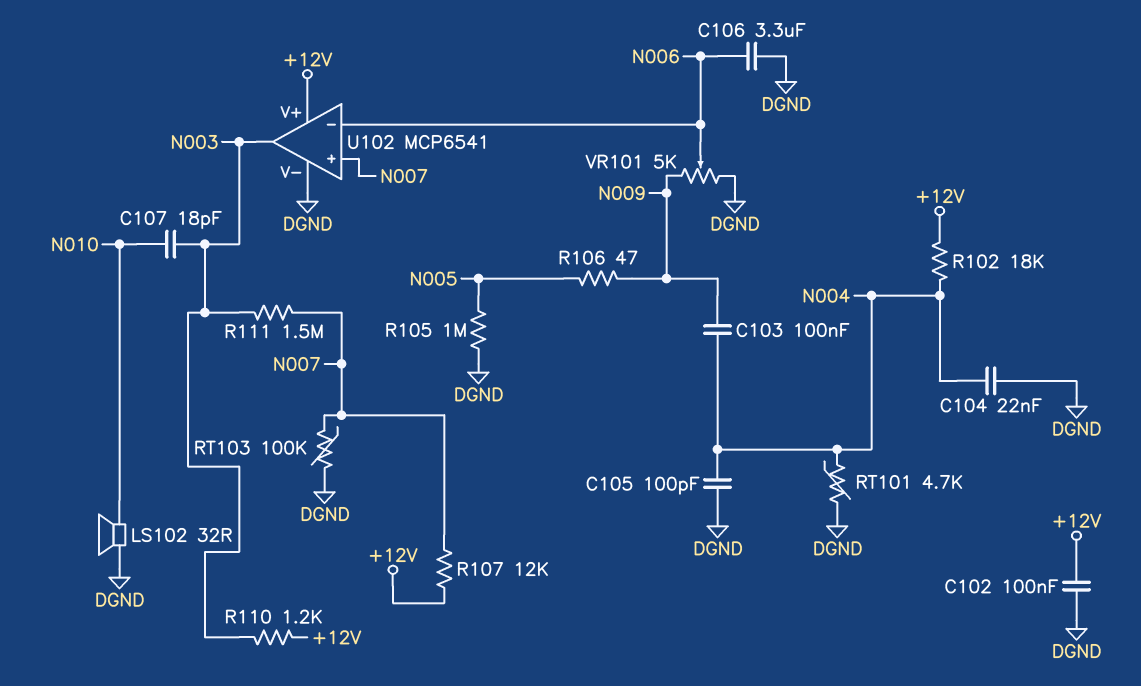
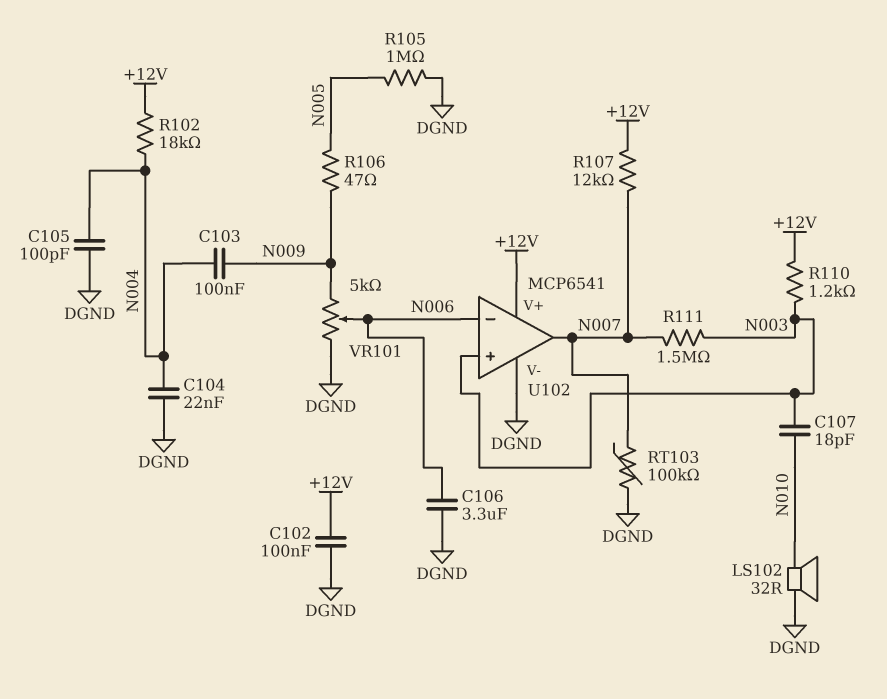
RT101: 4.7k (DGND, N004) -> none
U102 pin in+: N007 -> N003
U102 pin out: N003 -> N007

